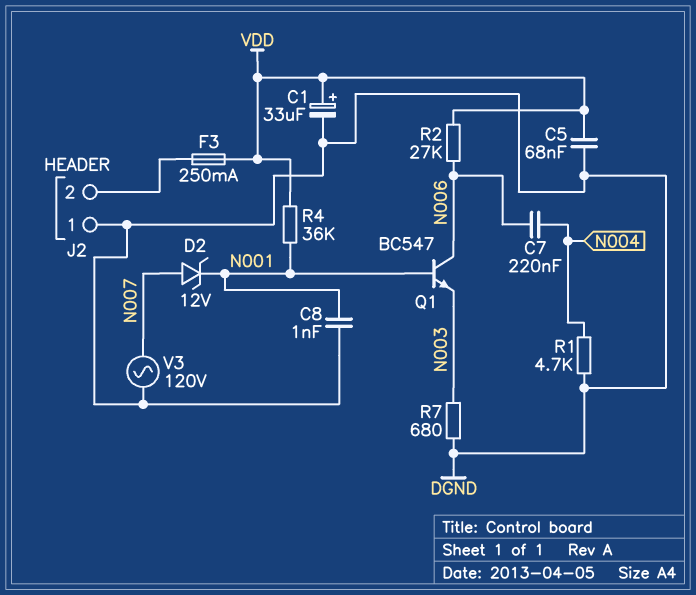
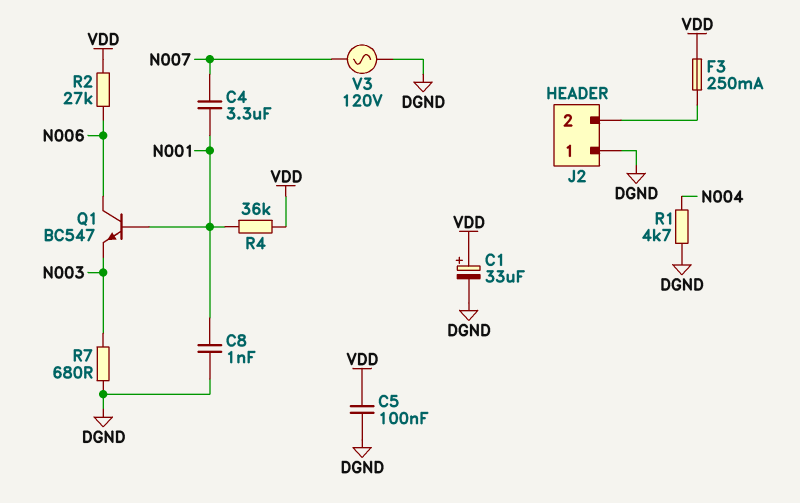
C4: none -> 3.3uF (N001, N007)
C5: 68nF (DGND, VDD) -> 100nF (DGND, VDD)
C7: 220nF (N004, N006) -> none
D2: zener 12V (A N007, K N001) -> none

